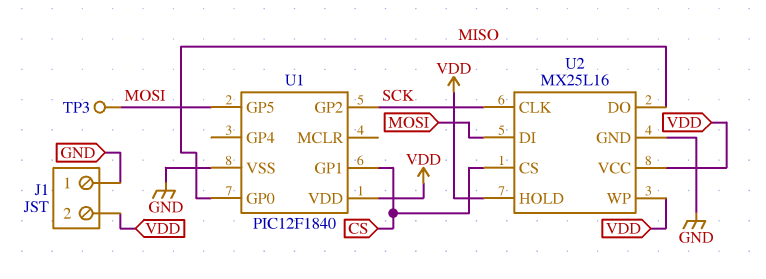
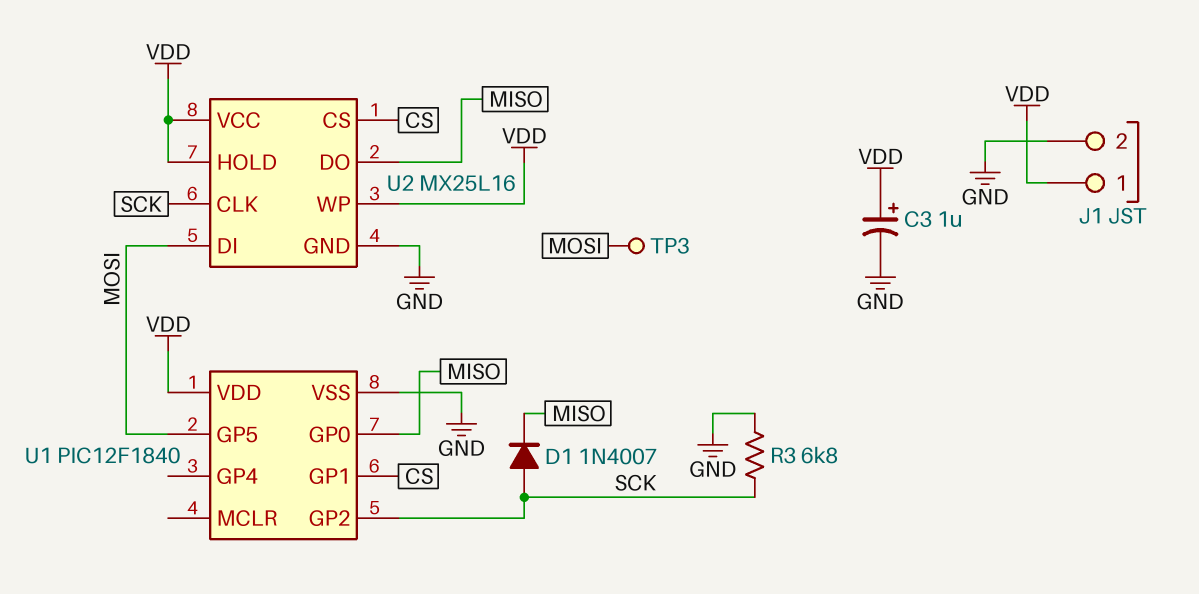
C3: none -> 1uF (plus VDD, minus GND)
D1: none -> diode 1N4007 (A SCK, K MISO)
J1 pin 1: GND -> VDD
J1 pin 2: VDD -> GND
R3: none -> 6.8k (GND, SCK)

